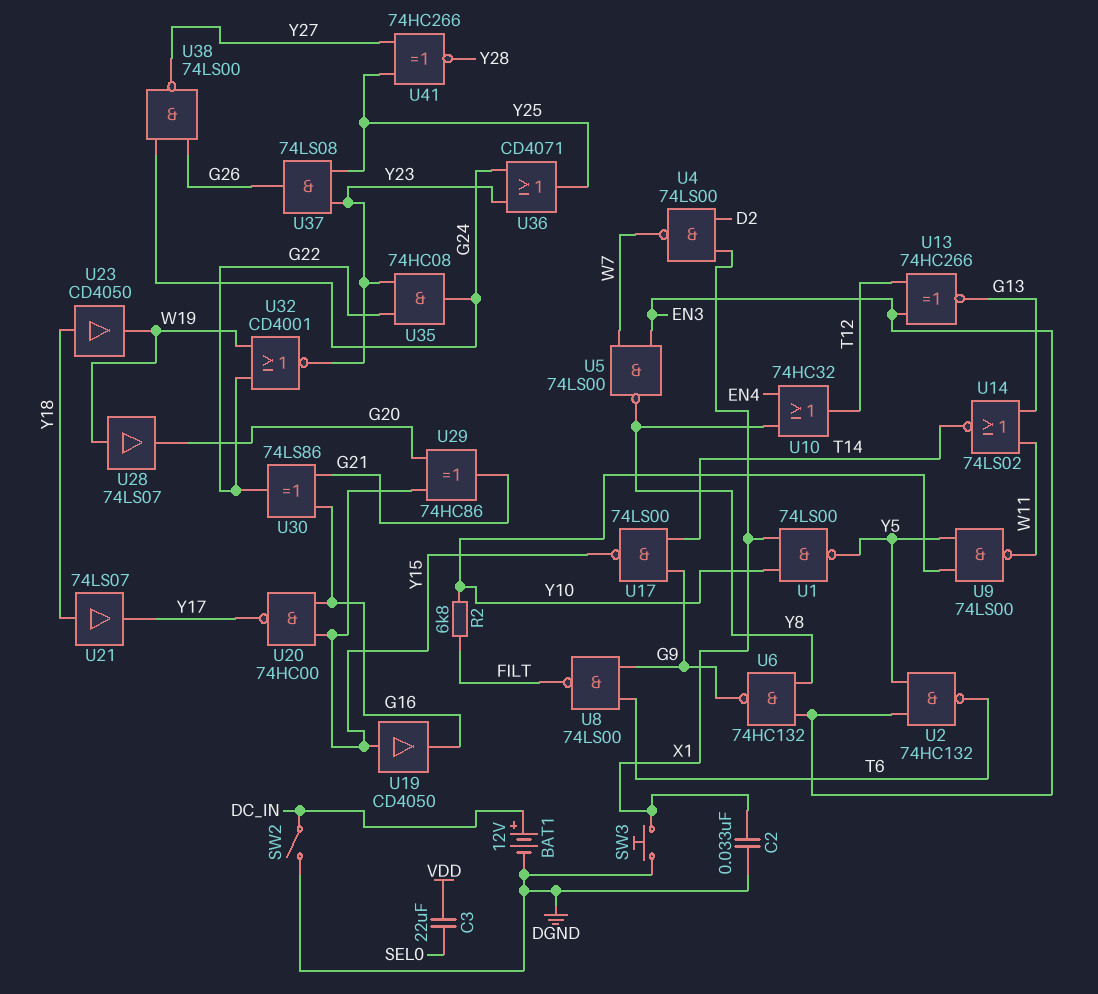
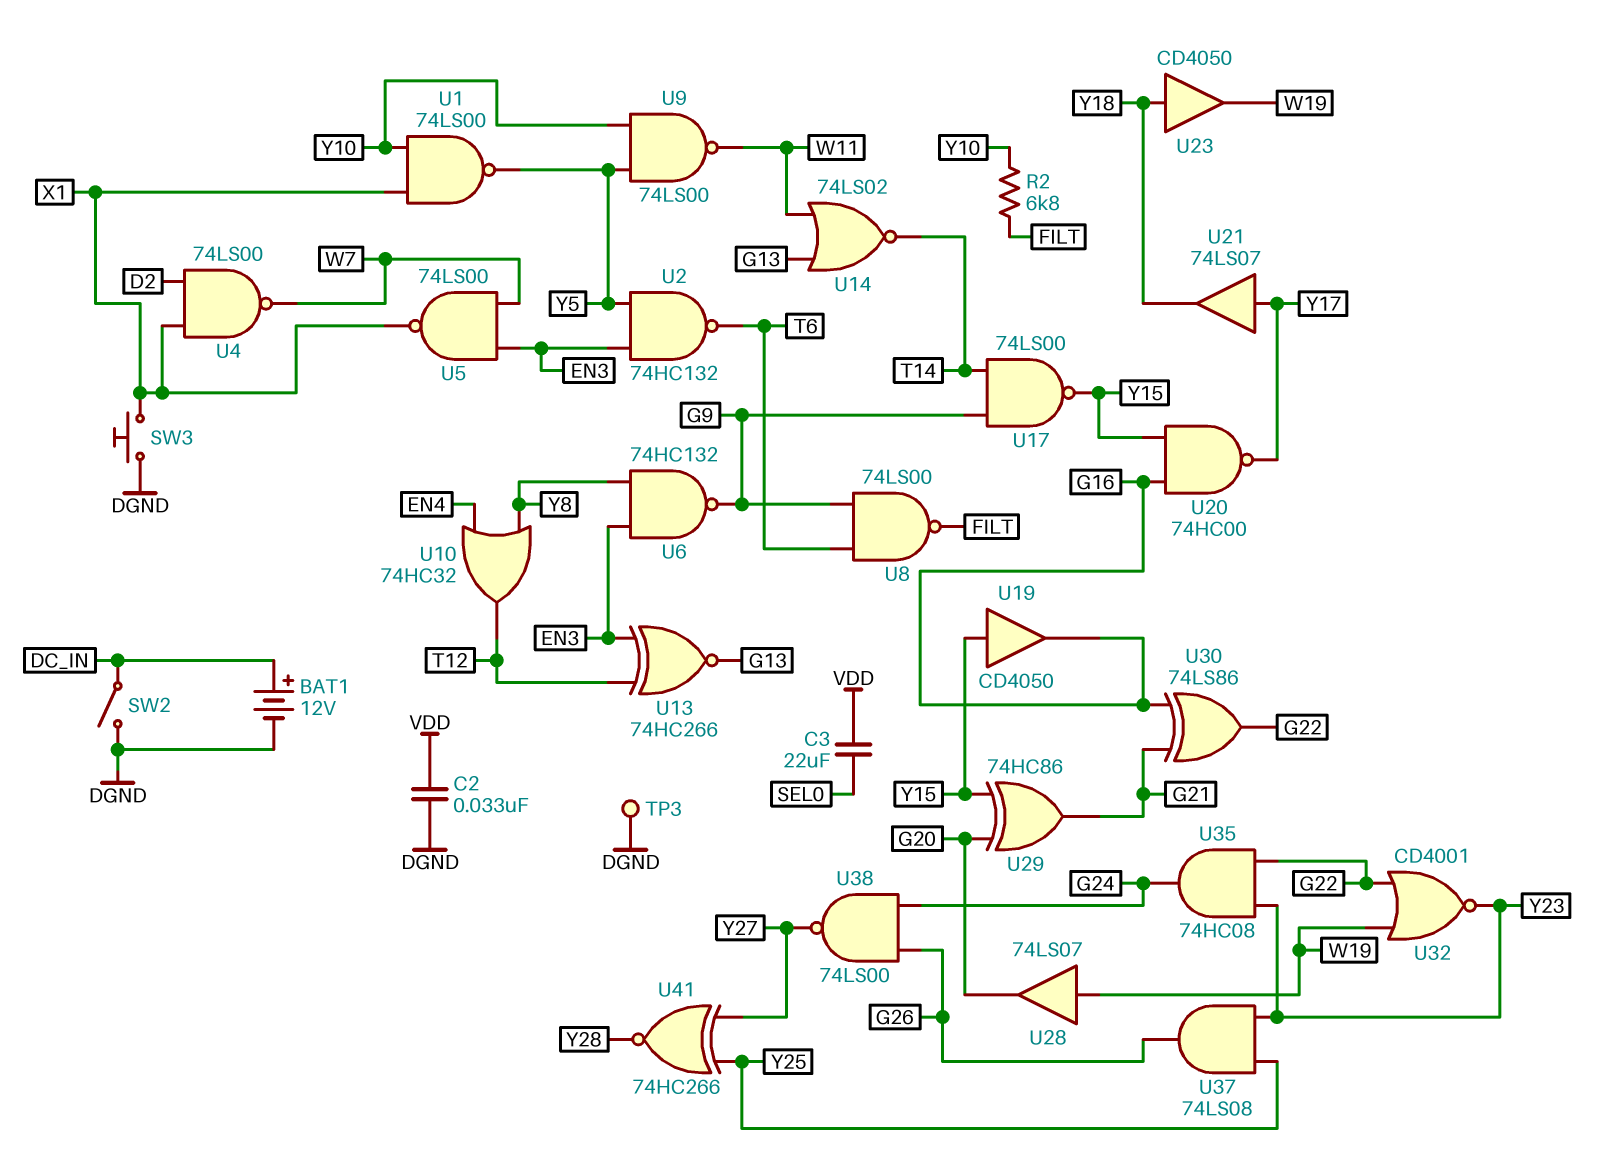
C2: 33nF (DGND, X1) -> 33nF (DGND, VDD)
TP3: none -> test point (DGND)
U5: NAND 74LS00 (in EN3, in W7, out Y8) -> NAND 74LS00 (in EN3, in W7, out X1)
U21: buffer 74LS07 (in Y18, out Y17) -> buffer 74LS07 (in Y17, out Y18)
U36: OR CD4071 (in G24, in Y23, out Y25) -> none

